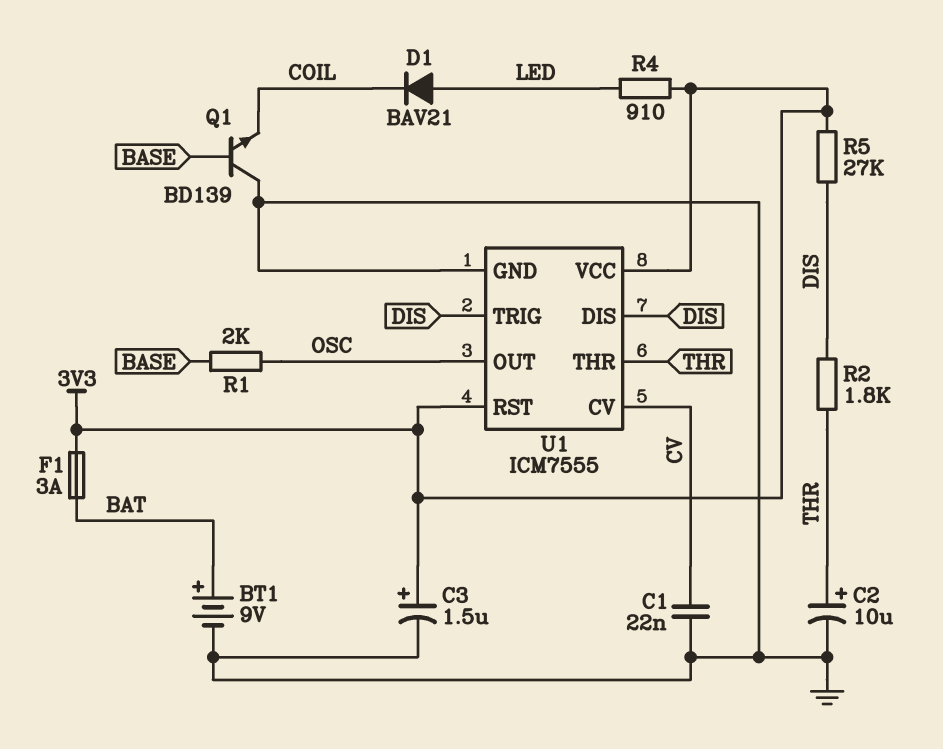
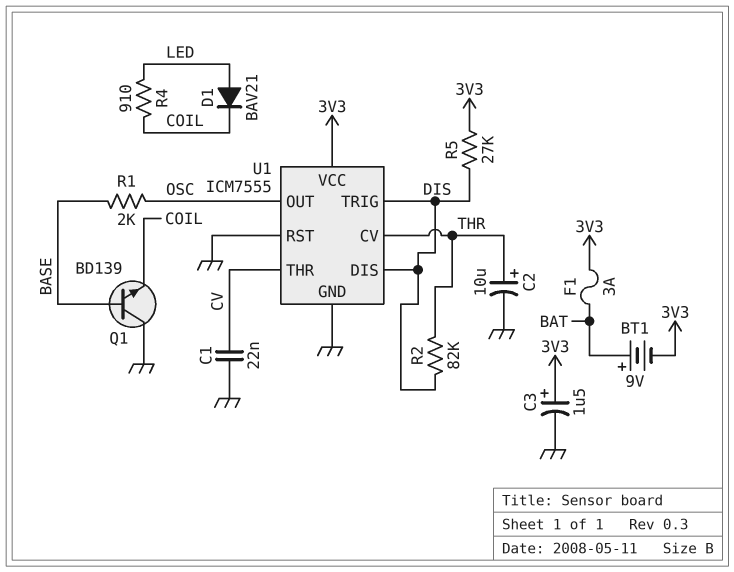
BT1: 9V (plus BAT, minus GND) -> 9V (plus BAT, minus 3V3)
R2: 1.8k (DIS, THR) -> 82k (DIS, THR)
R4: 910 (3V3, LED) -> 910 (COIL, LED)
U1 pin CV: CV -> THR
U1 pin RST: 3V3 -> GND
U1 pin THR: THR -> CV

